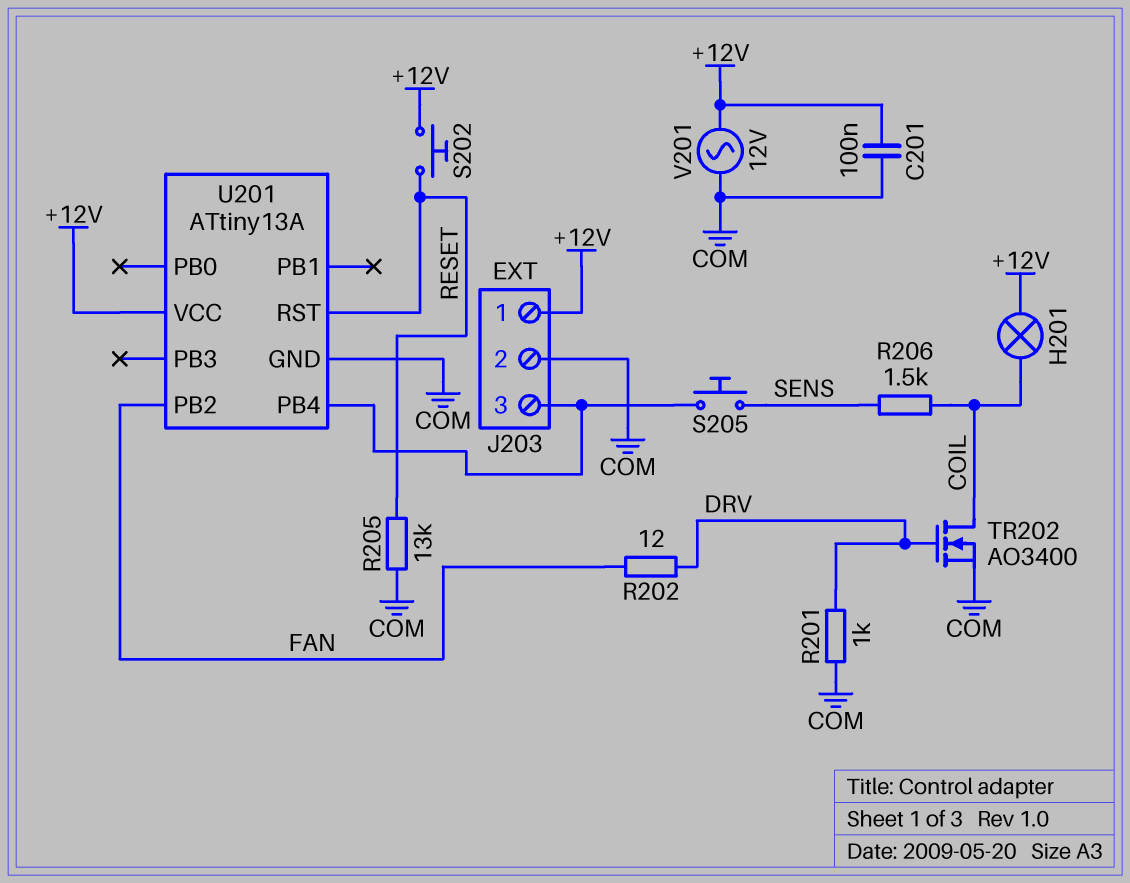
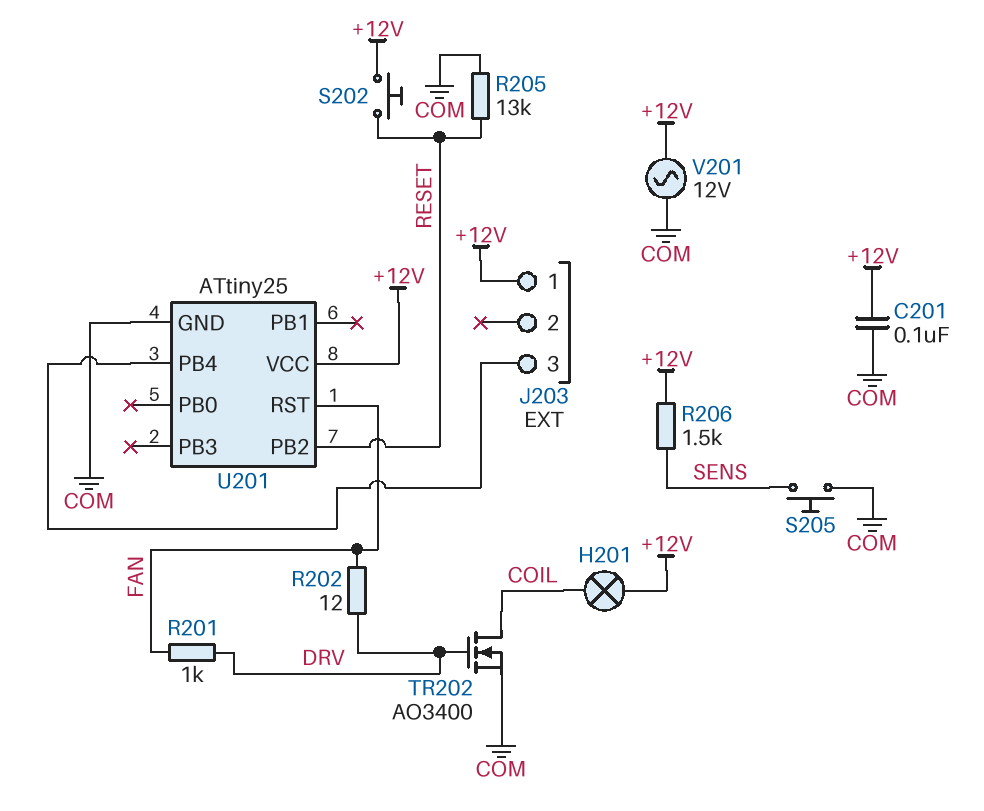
J203 pin 2: COM -> none
R201: 1k (COM, DRV) -> 1k (DRV, FAN)
R206: 1.5k (COIL, SENS) -> 1.5k (+12V, SENS)
S205: button (J203/3, SENS) -> button (COM, SENS)
U201: ATtiny13A -> ATtiny25
U201 pin PB2: FAN -> RESET
U201 pin RST: RESET -> FAN

